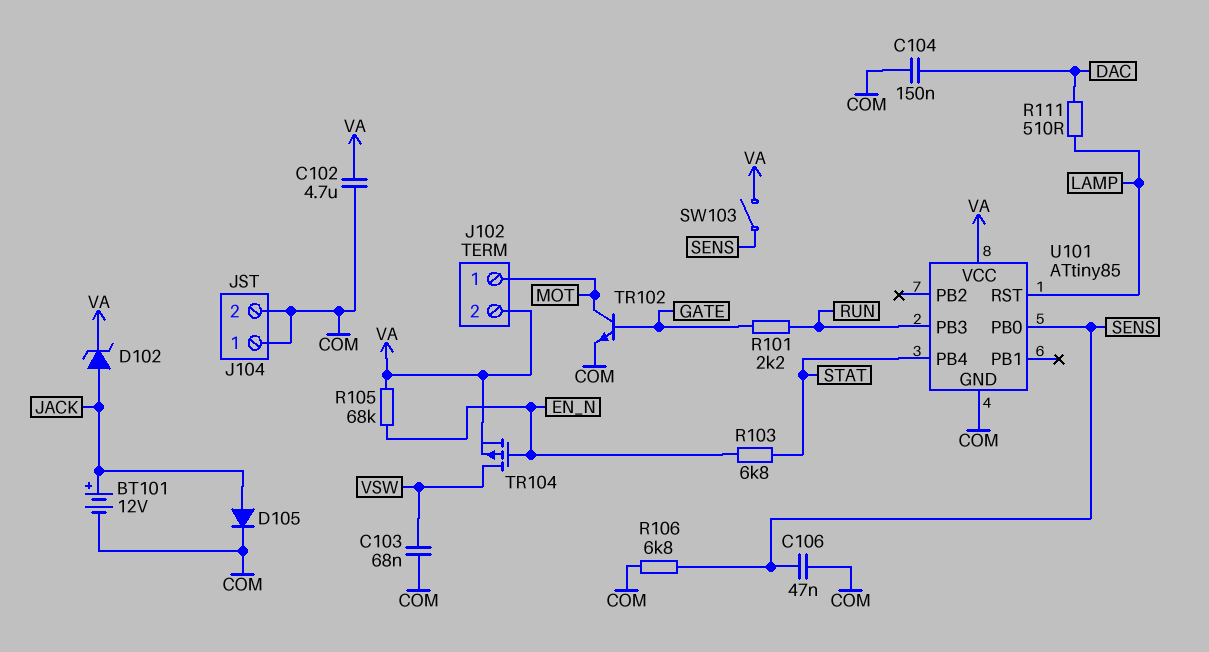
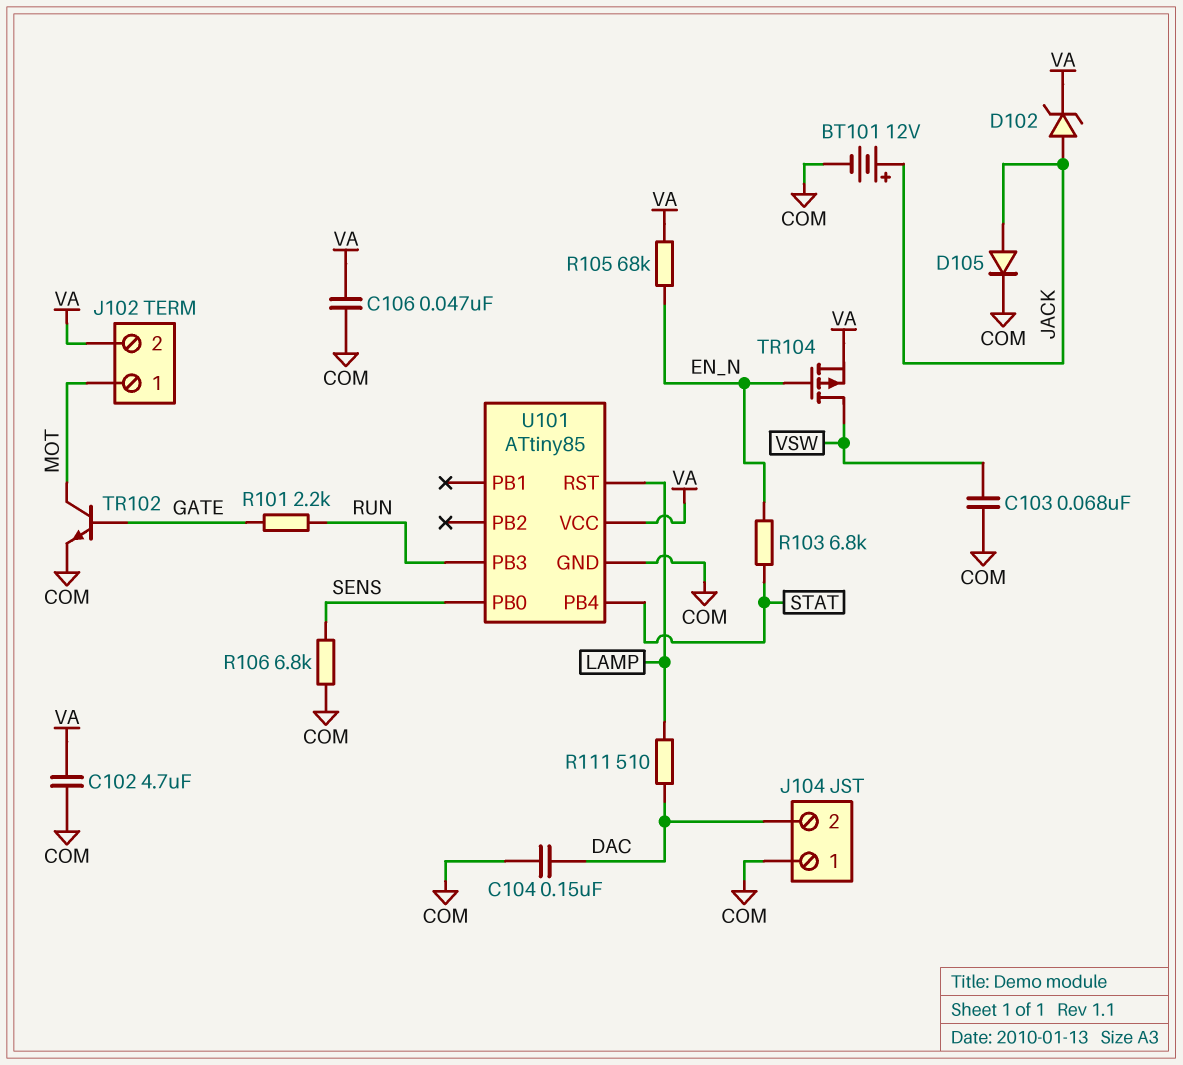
C106: 47nF (COM, SENS) -> 47nF (COM, VA)
J104 pin 2: COM -> DAC
SW103: switch (SENS, VA) -> none

